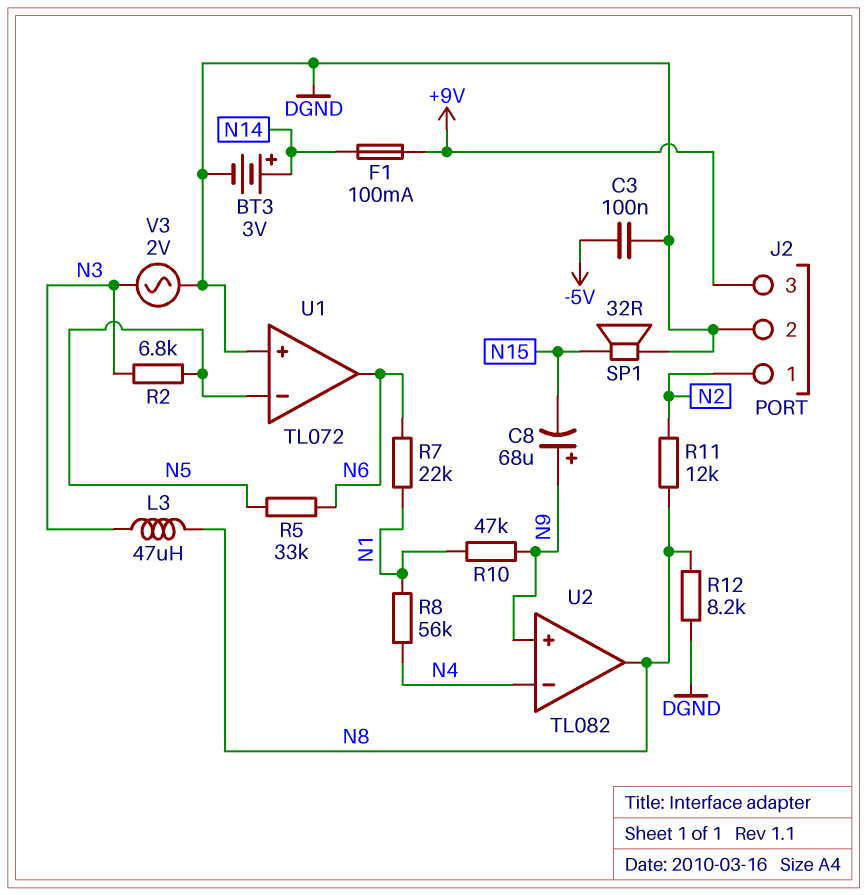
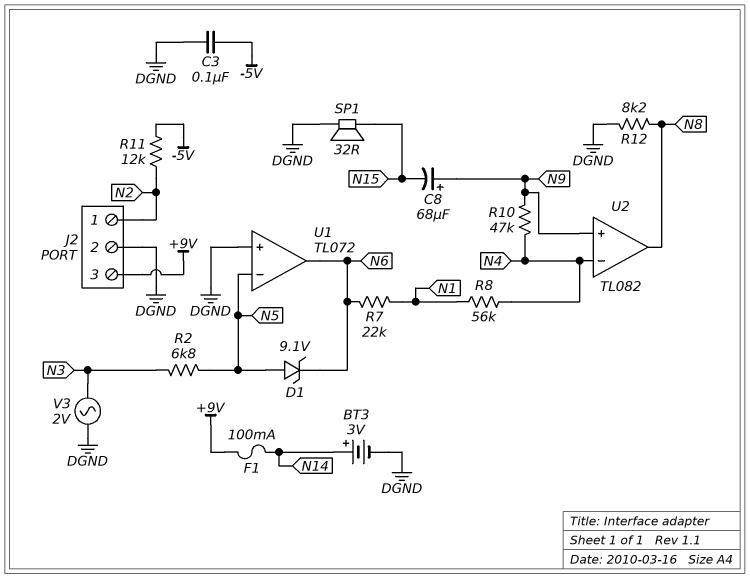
D1: none -> zener 9.1V (A N5, K N6)
L3: 47uH (N3, N8) -> none
R5: 33k (N5, N6) -> none
R10: 47k (N1, N9) -> 47k (N4, N9)
R11: 12k (N2, N8) -> 12k (-5V, N2)

